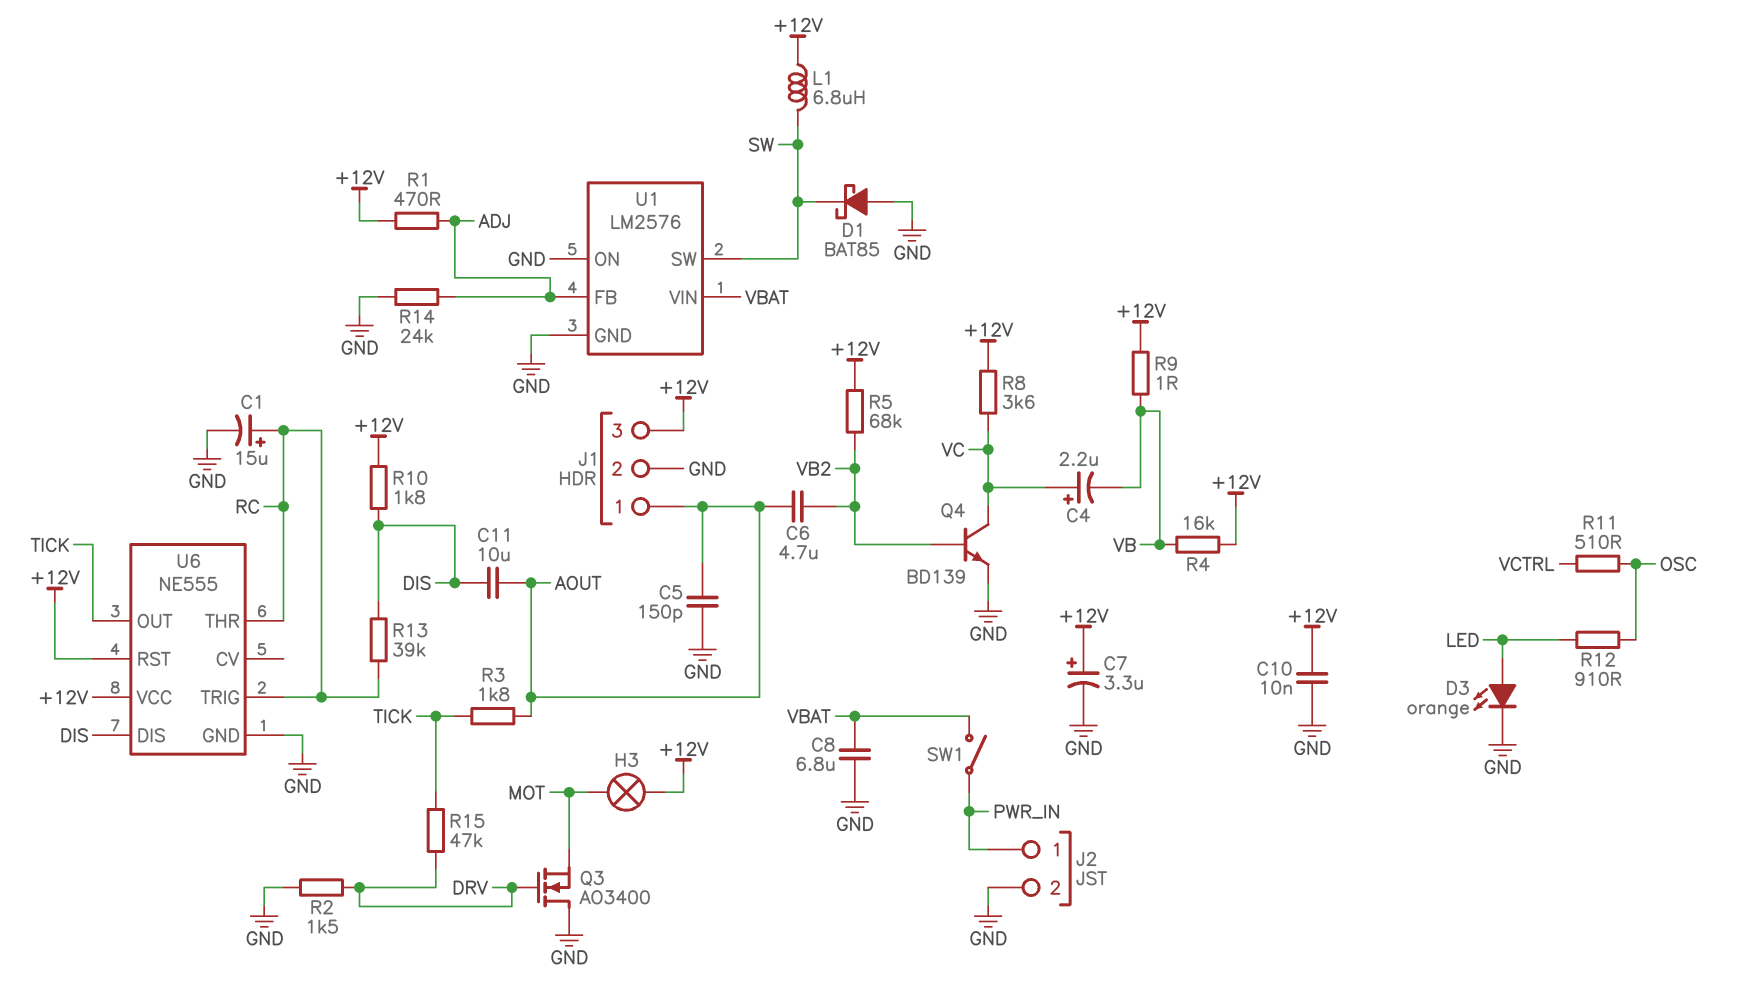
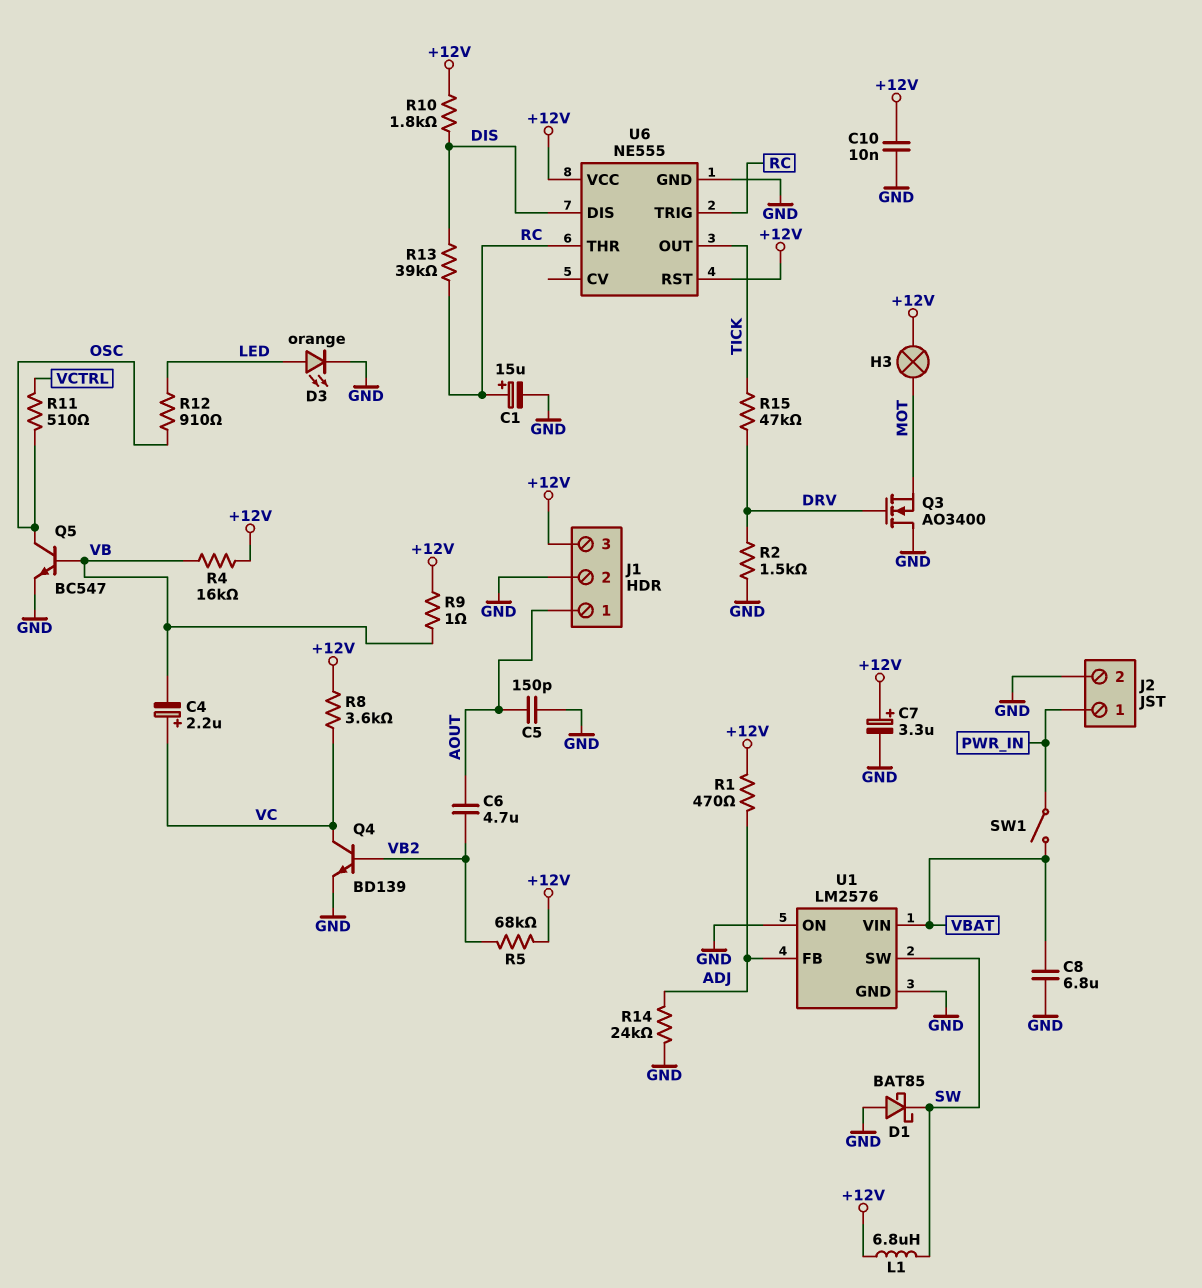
C11: 10uF (AOUT, DIS) -> none
Q5: none -> NPN BC547 (B VB, C OSC, E GND)
R3: 1.8k (AOUT, TICK) -> none

